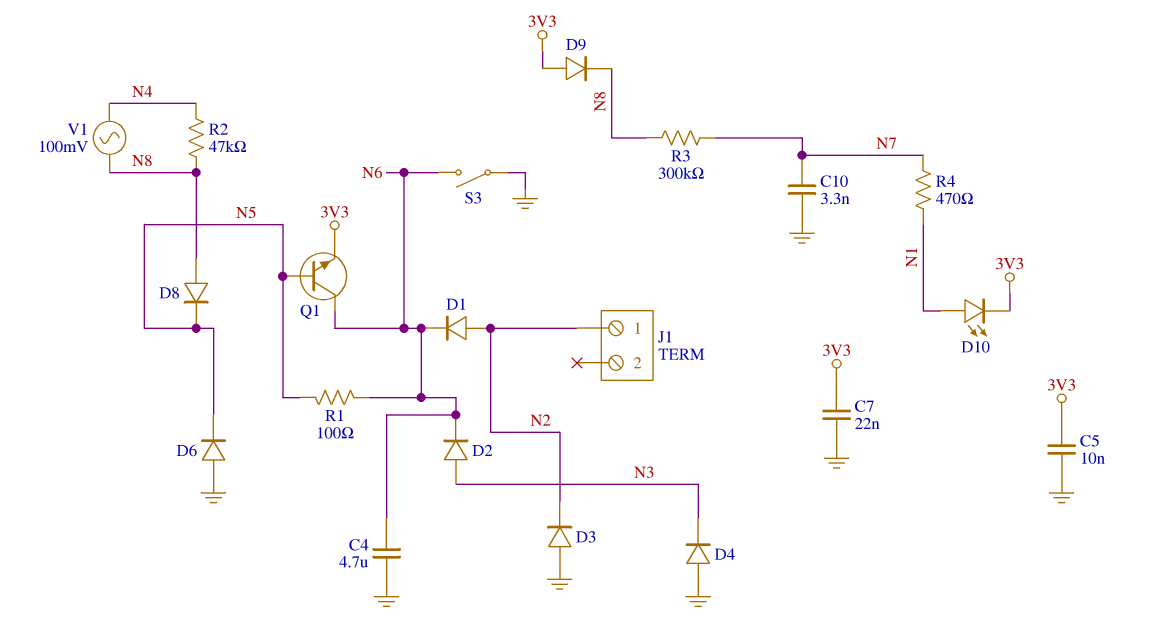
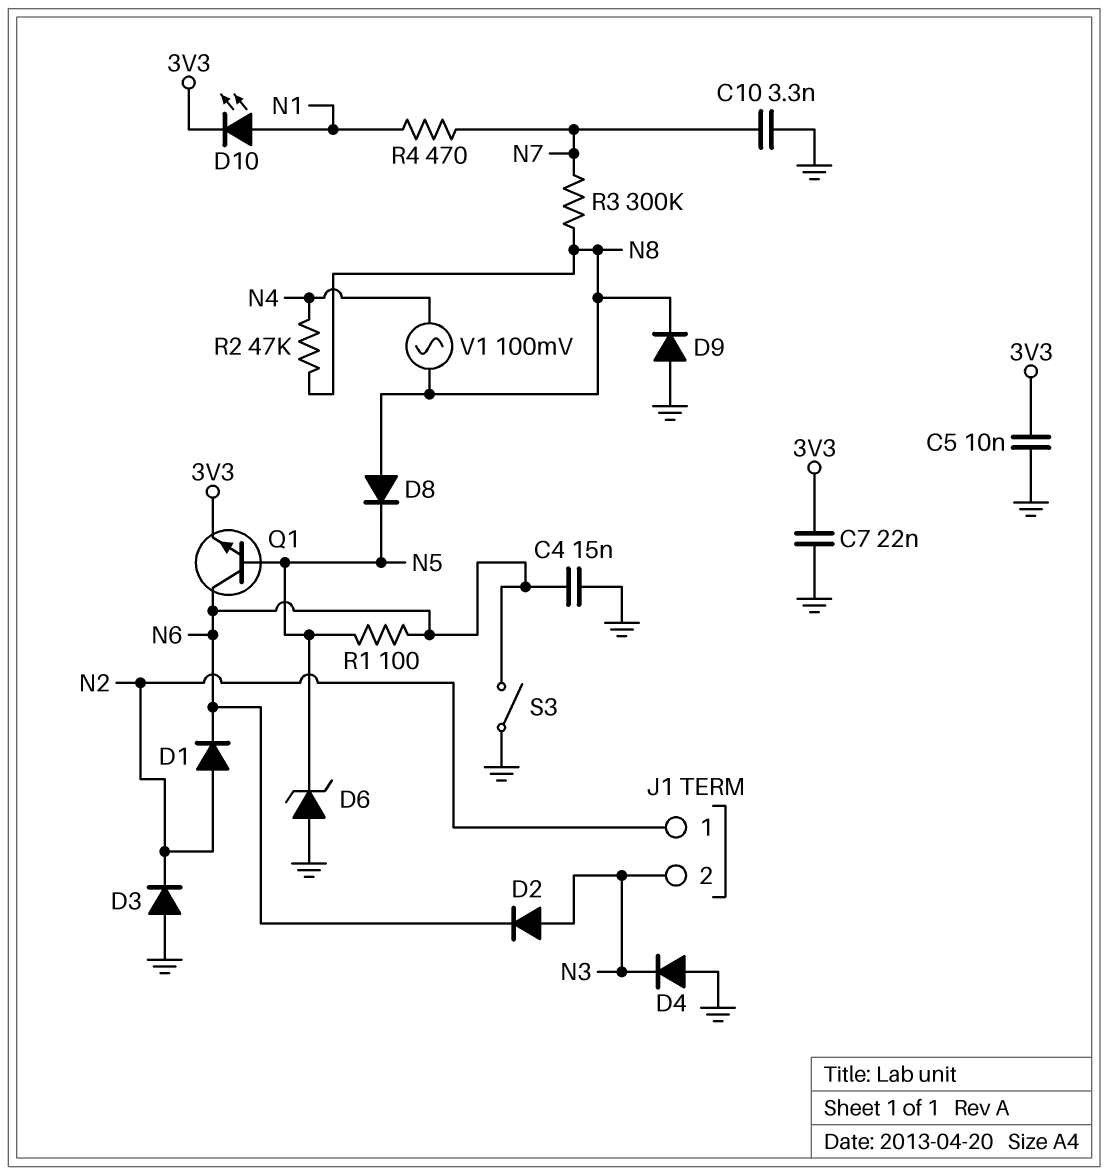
C4: 4.7uF (GND, N6) -> 15nF (GND, N6)
D6: diode (A GND, K N5) -> zener (A GND, K N5)
D9: diode (A 3V3, K N8) -> diode (A GND, K N8)
J1 pin 2: none -> N3

